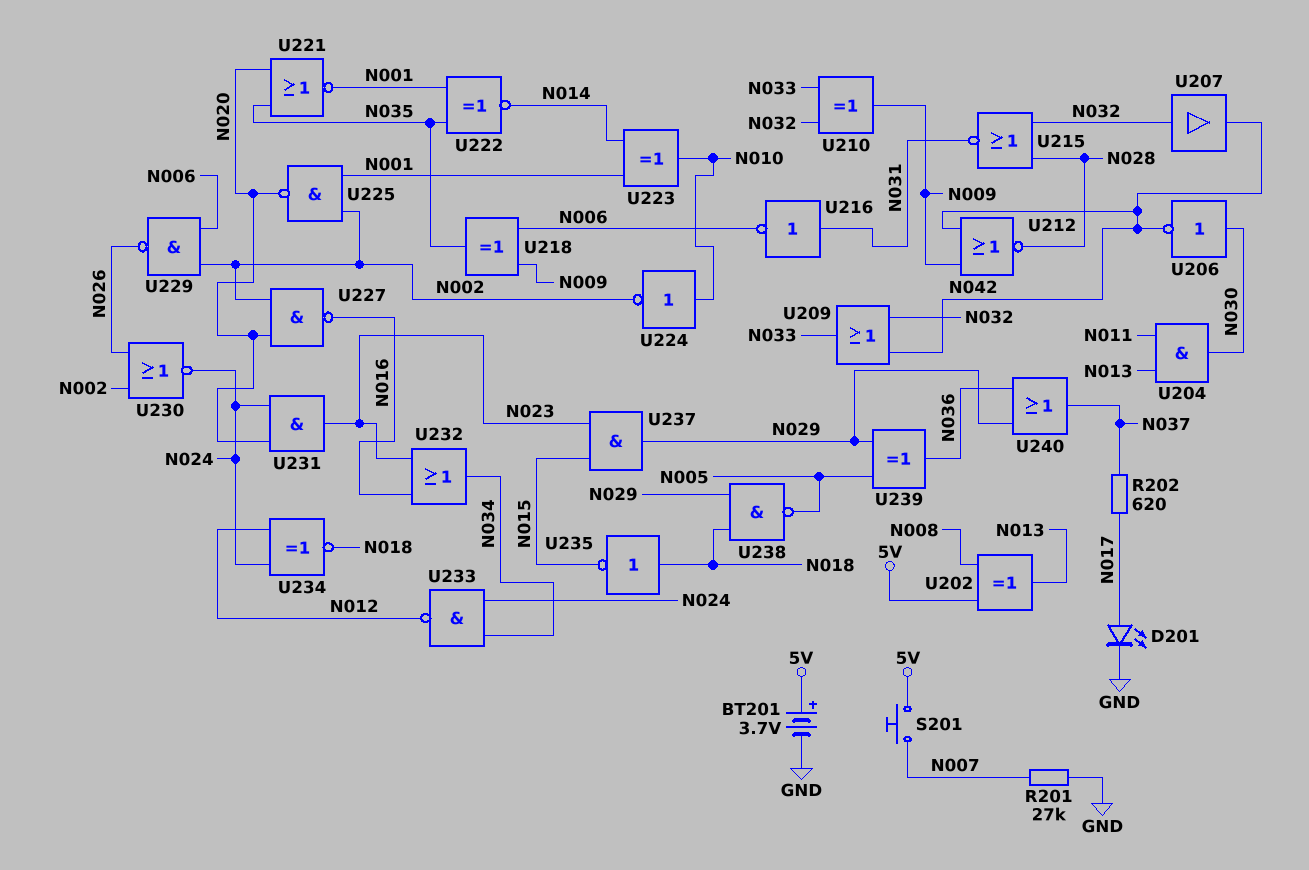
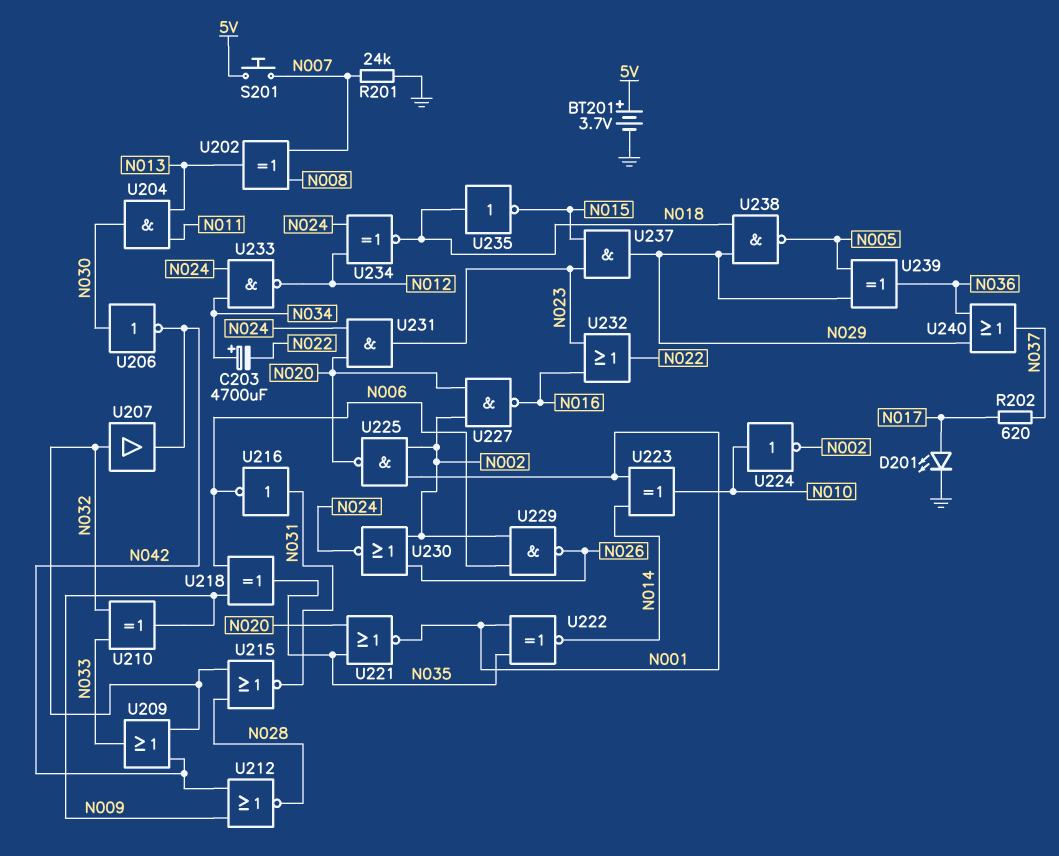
C203: none -> 4700uF (plus N034, minus N022)
R201: 27k (GND, N007) -> 24k (GND, N007)
U202: XOR (in 5V, in N008, out N013) -> XOR (in N007, in N008, out N013)
U232: OR (in N016, in N023, out N034) -> OR (in N016, in N023, out N022)

